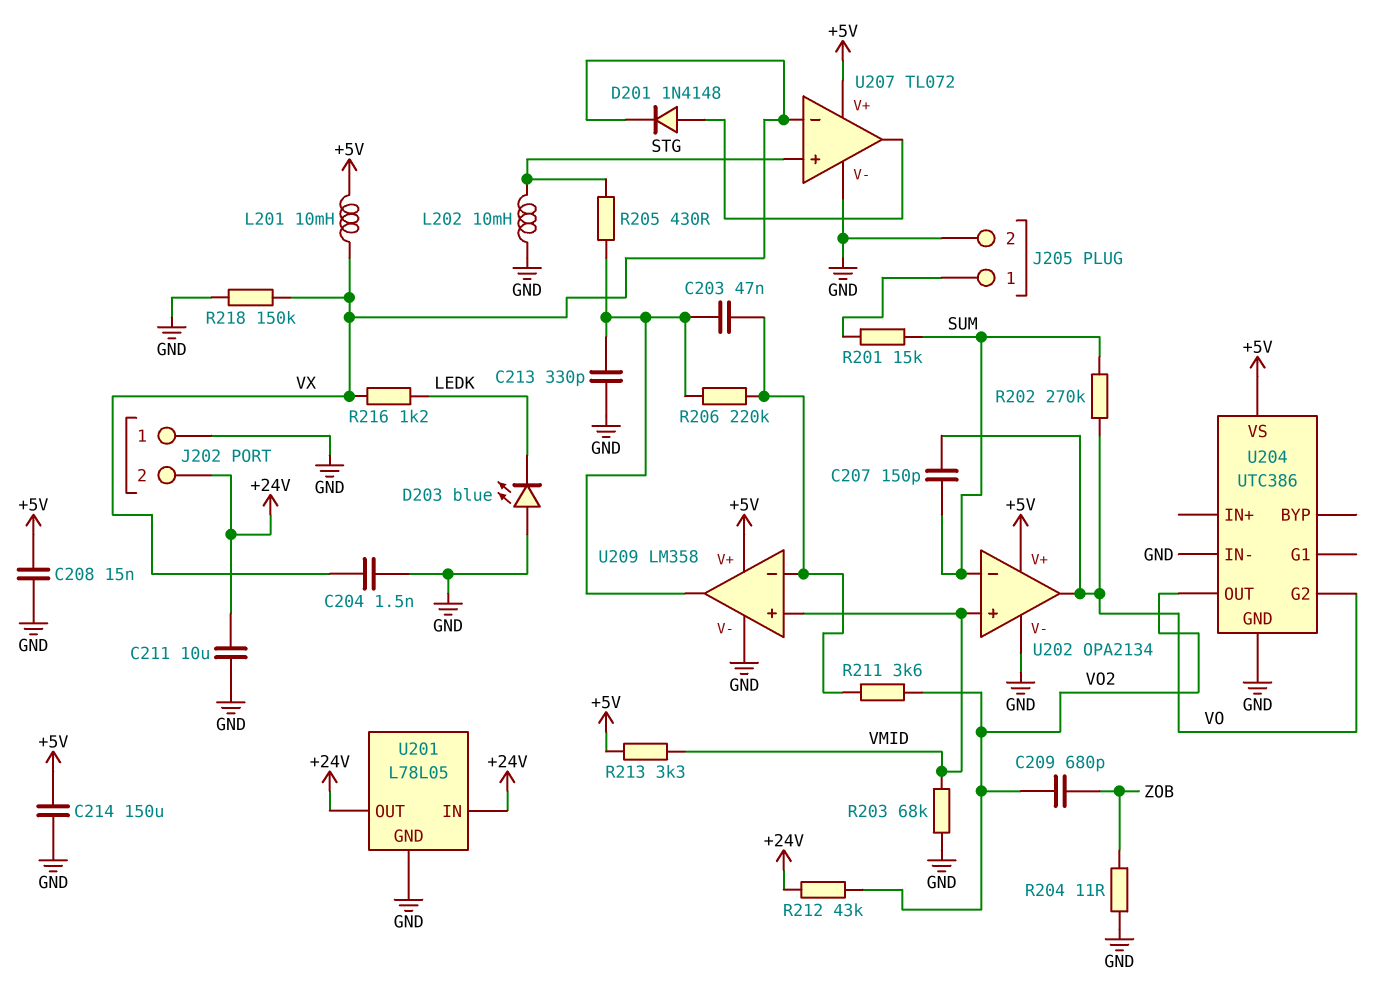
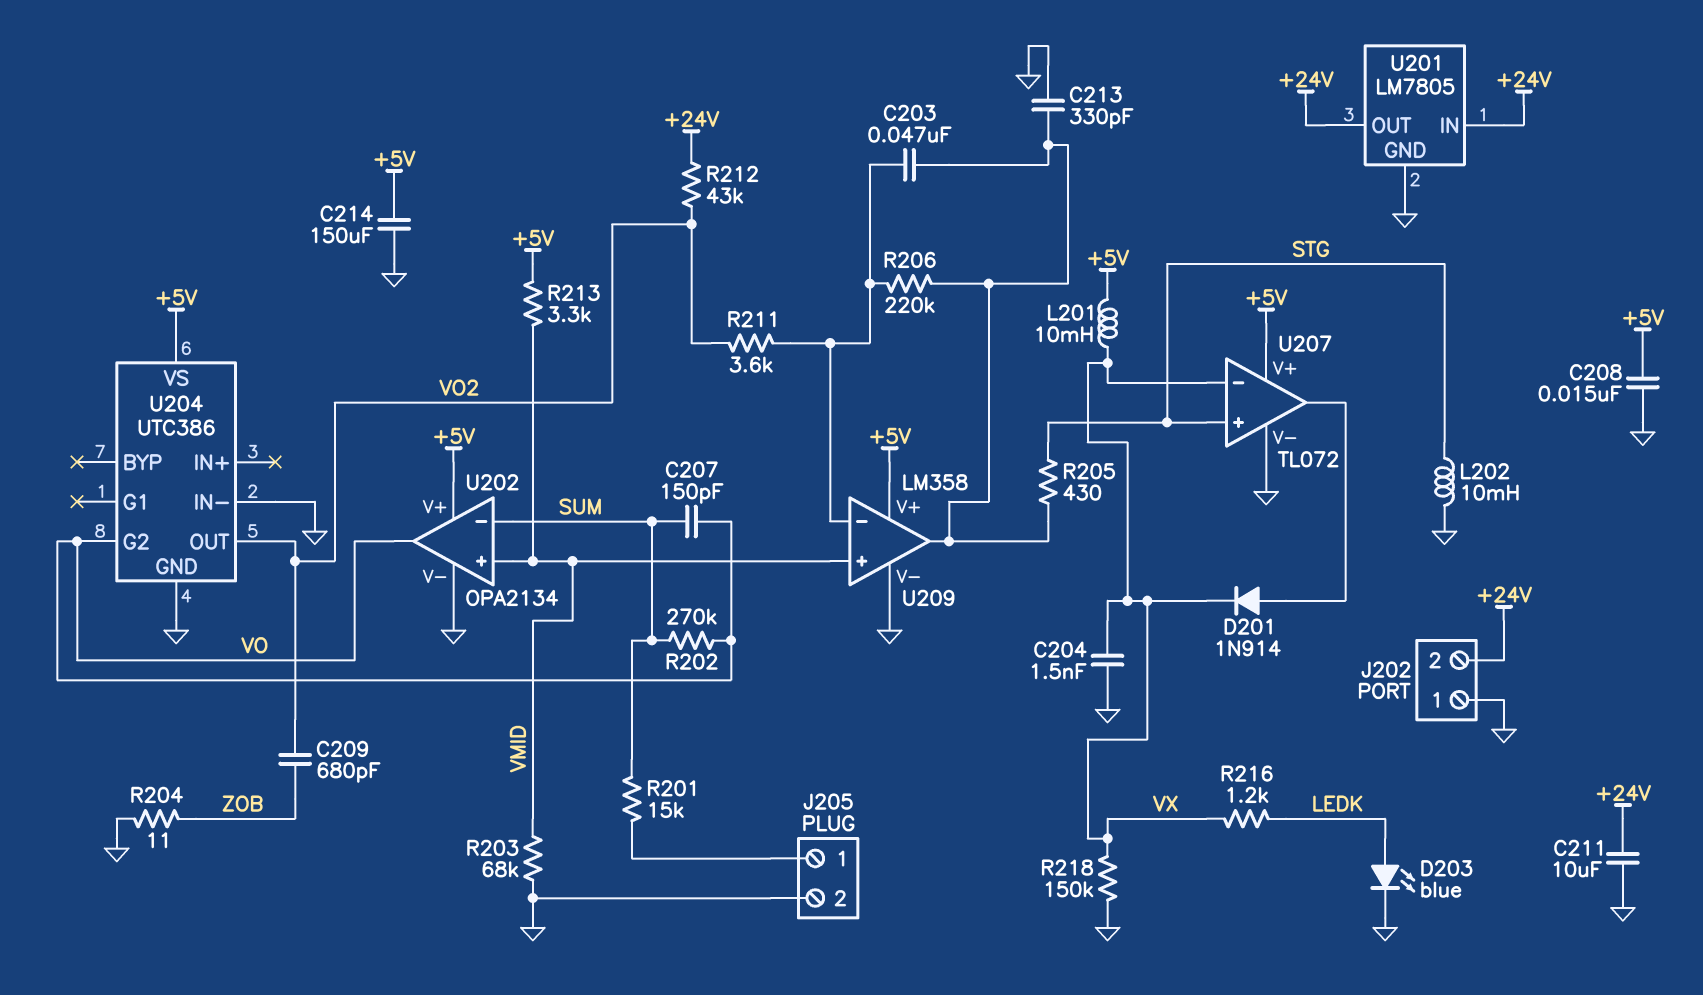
D201: diode 1N4148 (A U207/out, K VX) -> diode 1N914 (A U207/out, K VX)
D203: LED blue (A GND, K LEDK) -> LED blue (A LEDK, K GND)
U201: L78L05 -> LM7805

